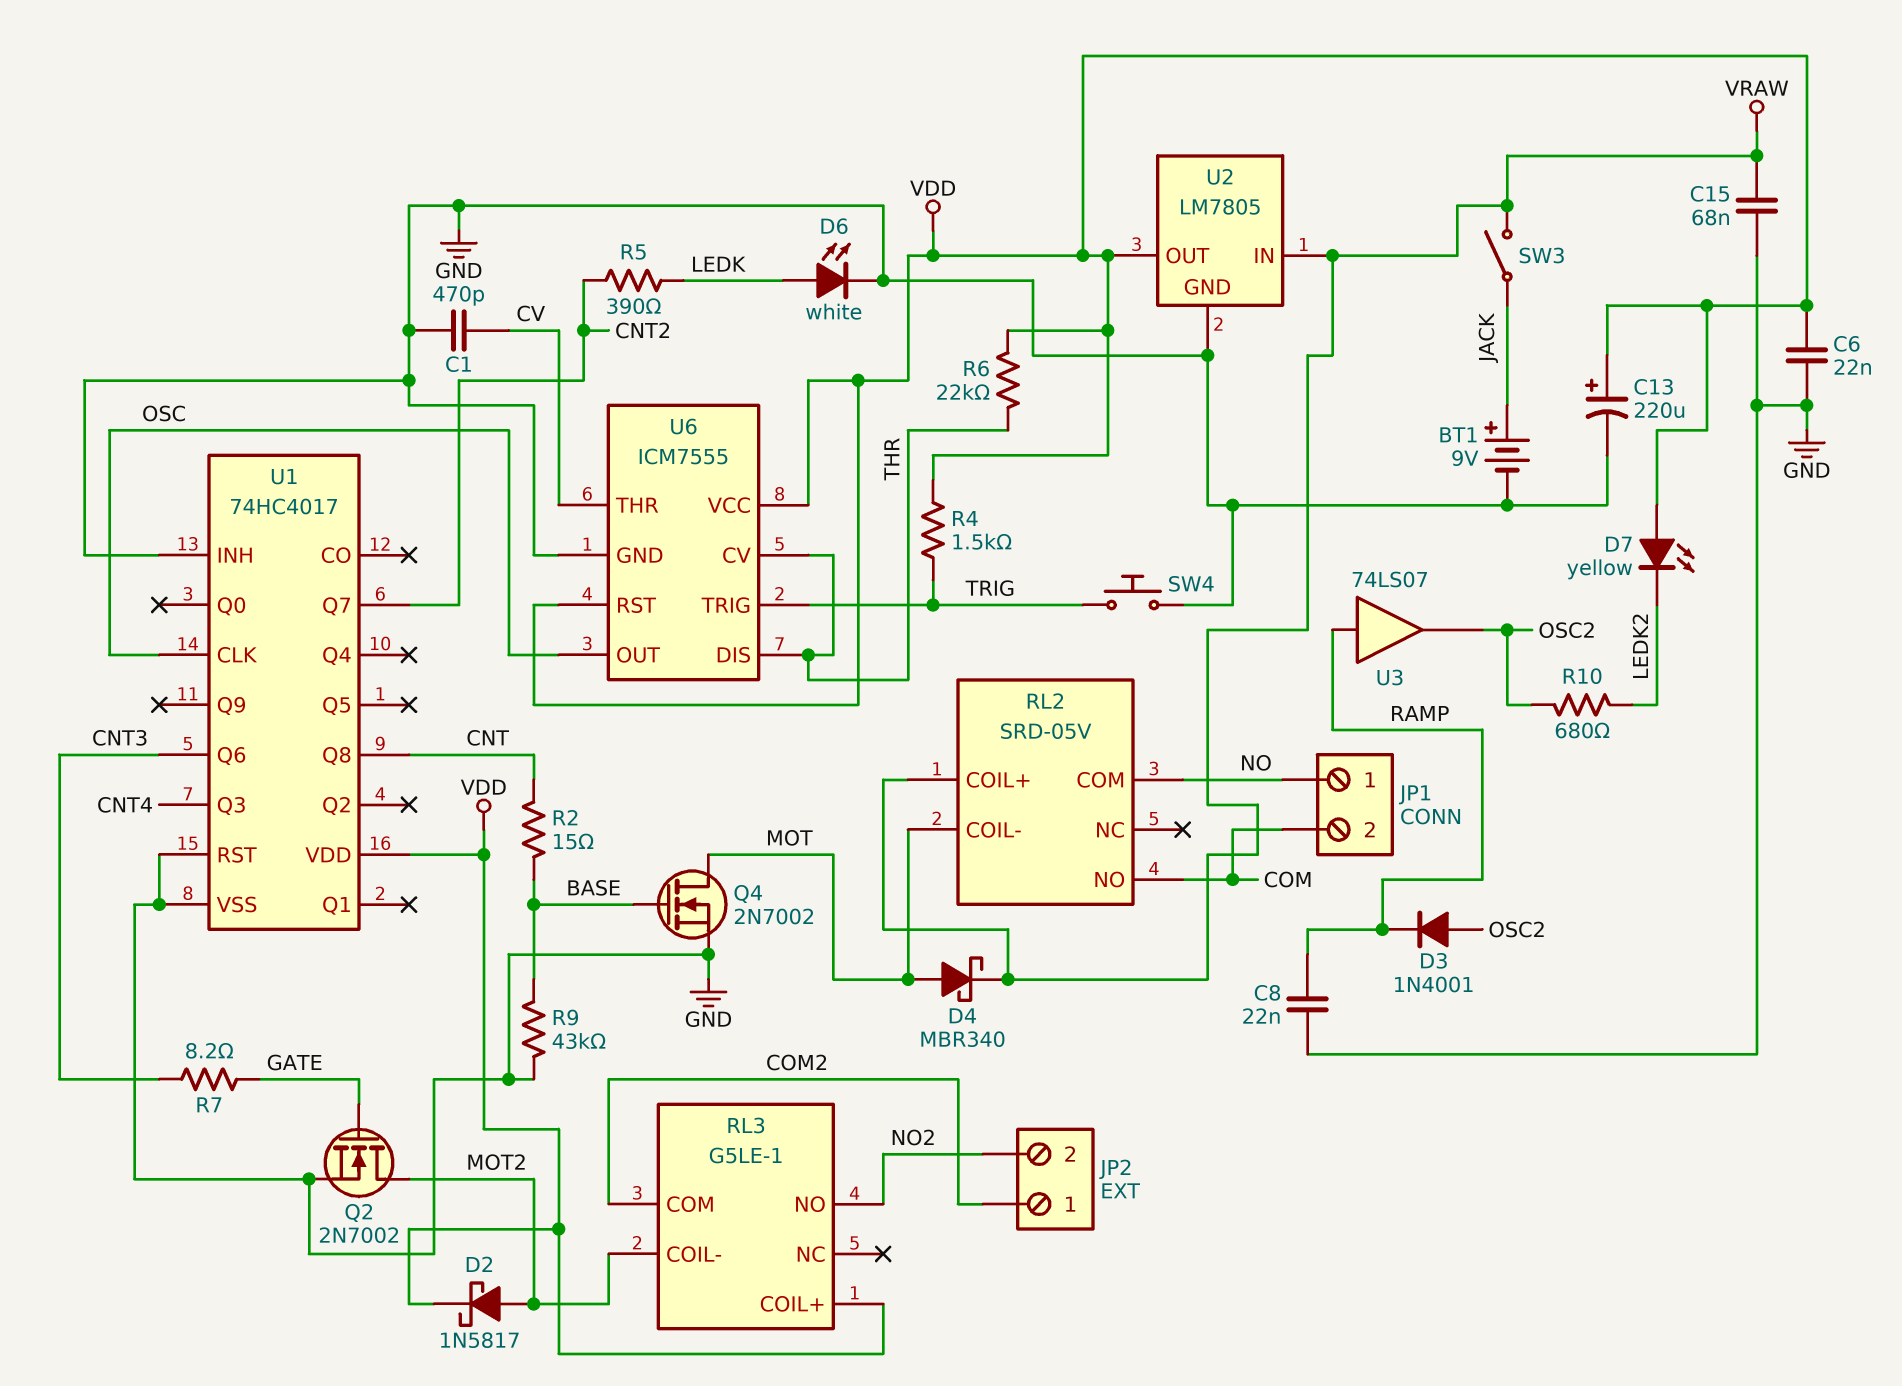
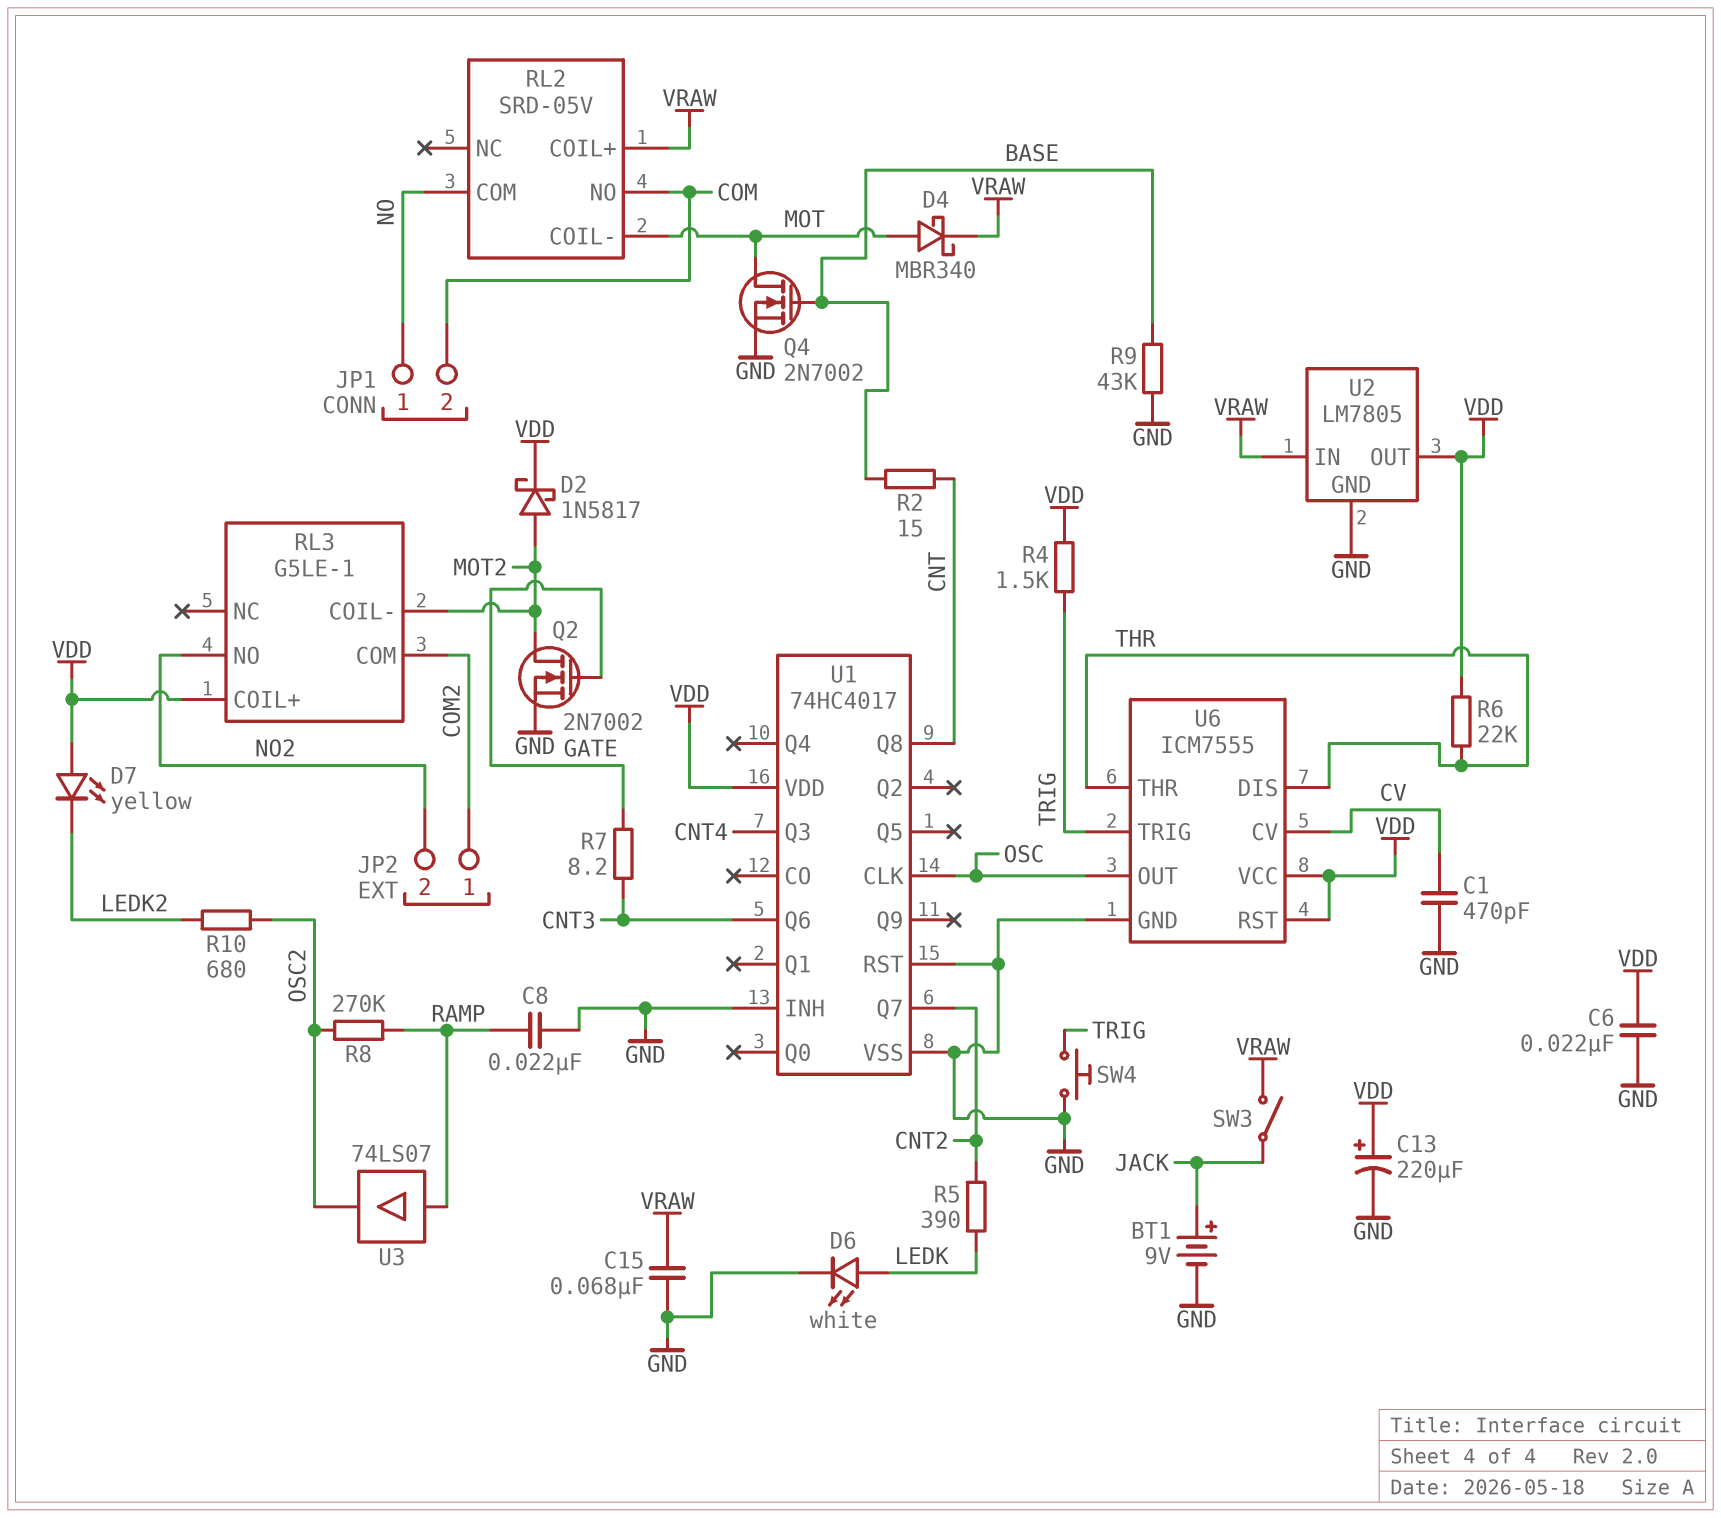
D3: diode 1N4001 (A OSC2, K RAMP) -> none
R8: none -> 270k (OSC2, RAMP)
U6 pin CV: THR -> CV
U6 pin THR: CV -> THR

